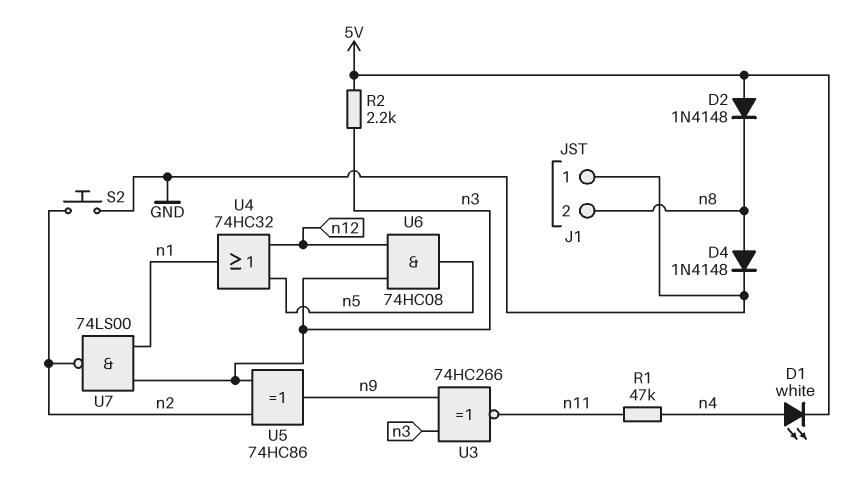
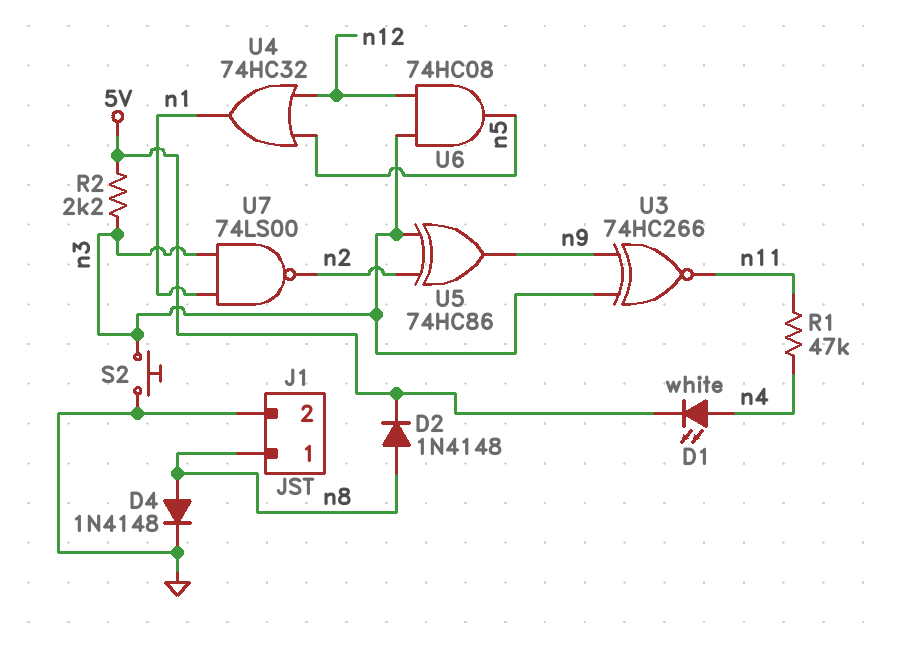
D2: diode 1N4148 (A 5V, K n8) -> diode 1N4148 (A n8, K 5V)
J1 pin 1: GND -> n8
J1 pin 2: n8 -> GND
S2: button (GND, n2) -> button (GND, n3)

